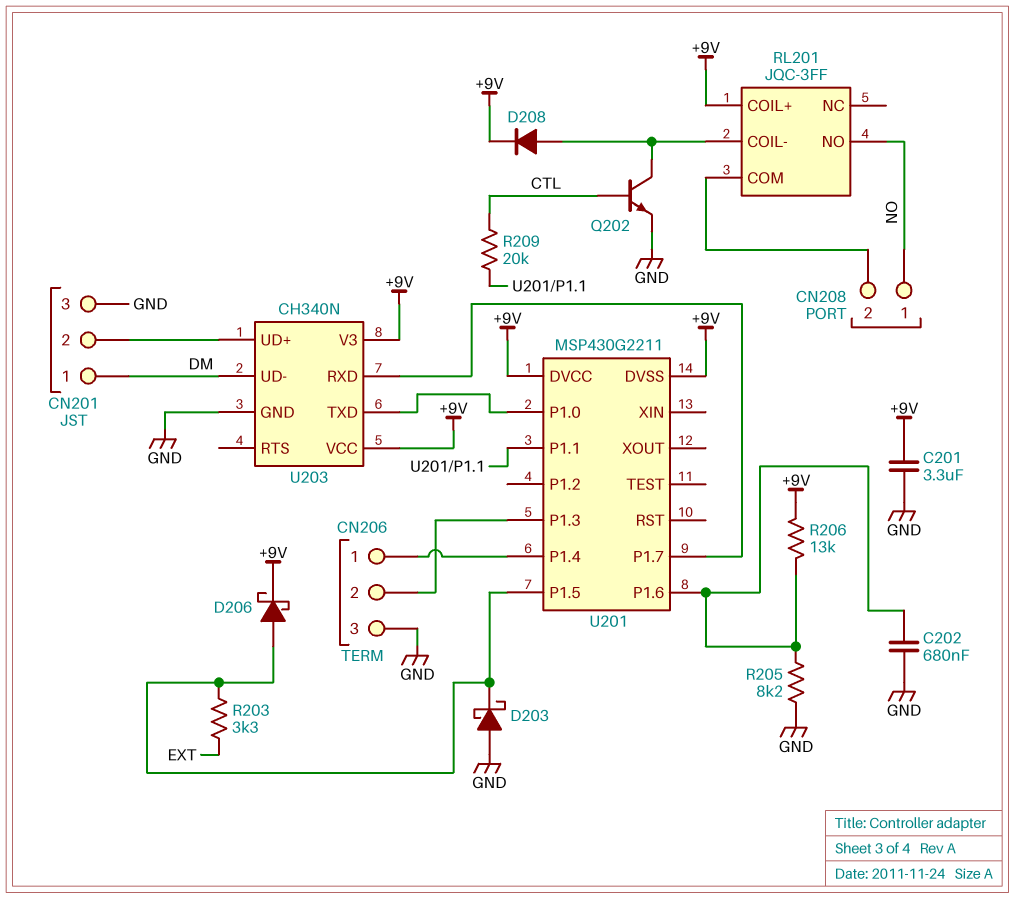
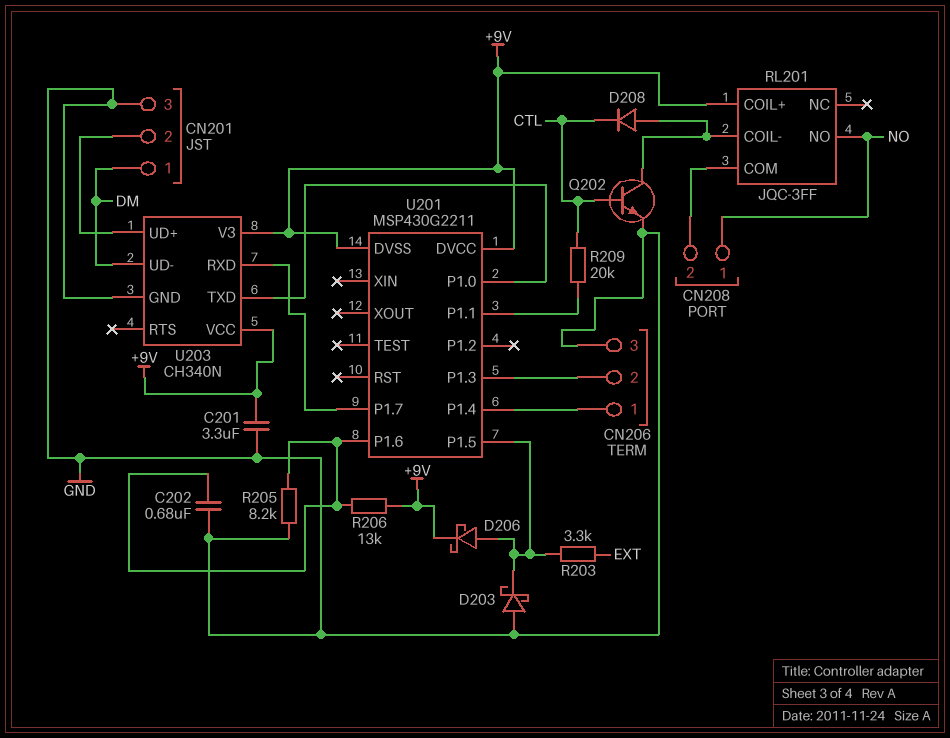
D208: diode (A RL201/COIL-, K +9V) -> diode (A RL201/COIL-, K CTL)

